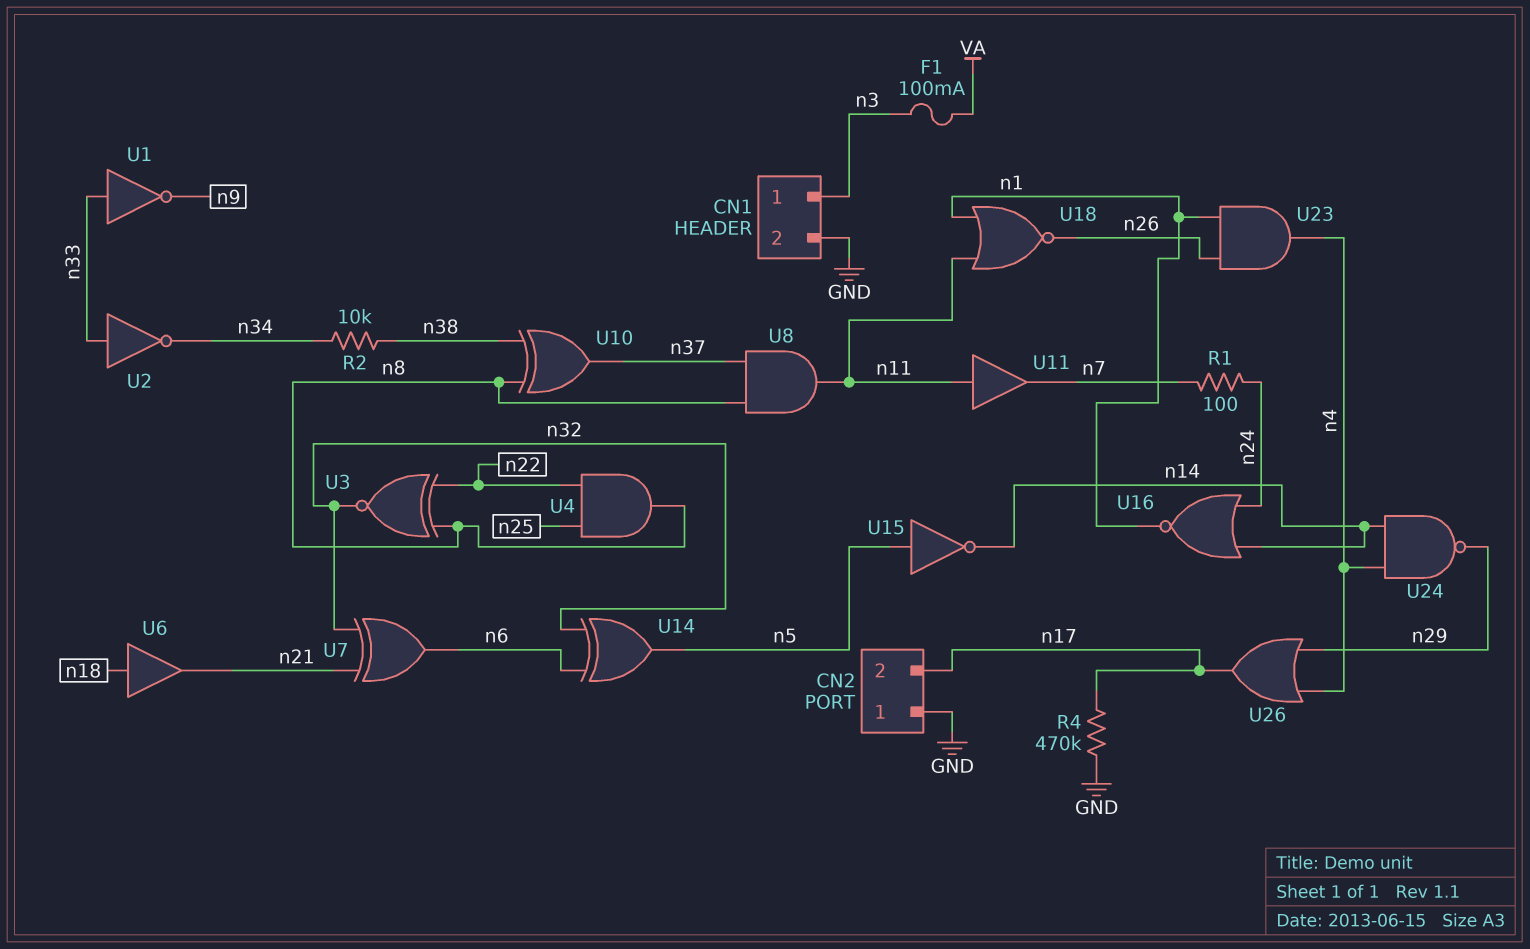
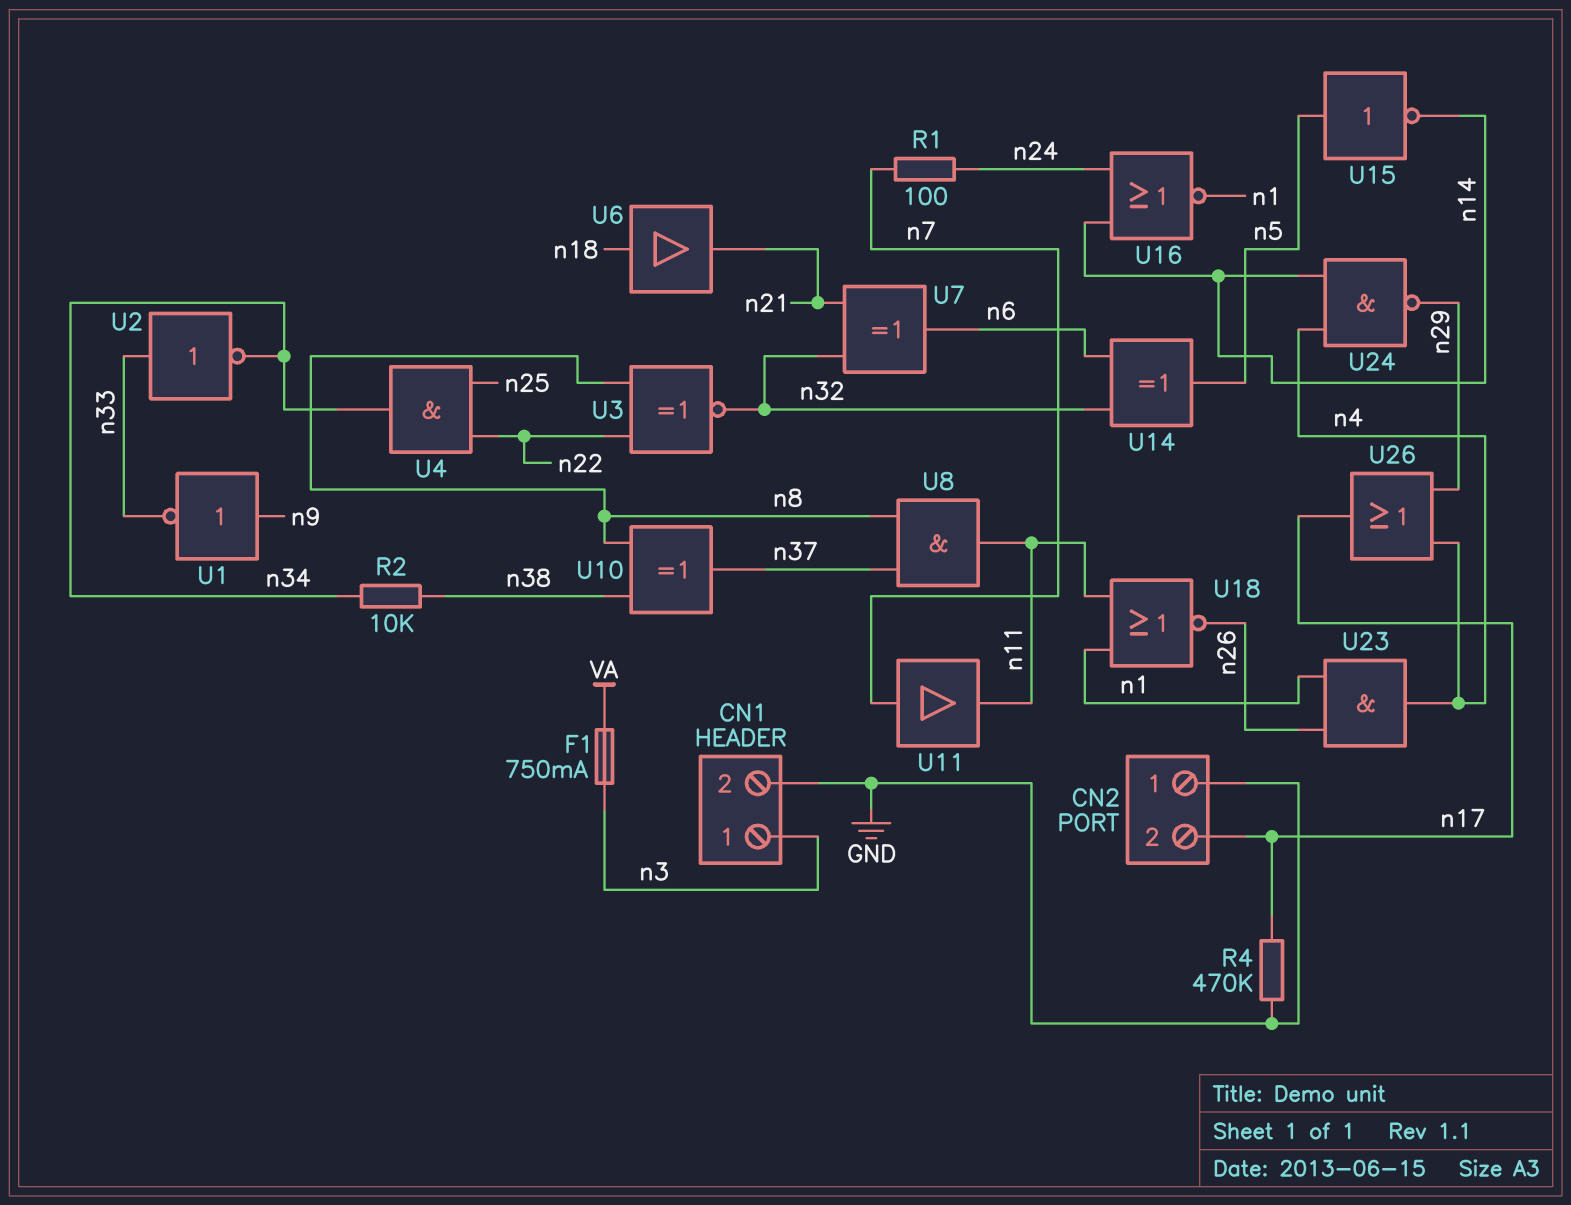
F1: 100mA (VA, n3) -> 750mA (VA, n3)
U1: NOT (in n33, out n9) -> NOT (in n9, out n33)
U4: AND (in n22, in n25, out n8) -> AND (in n22, in n25, out n34)
U11: buffer (in n11, out n7) -> buffer (in n7, out n11)

